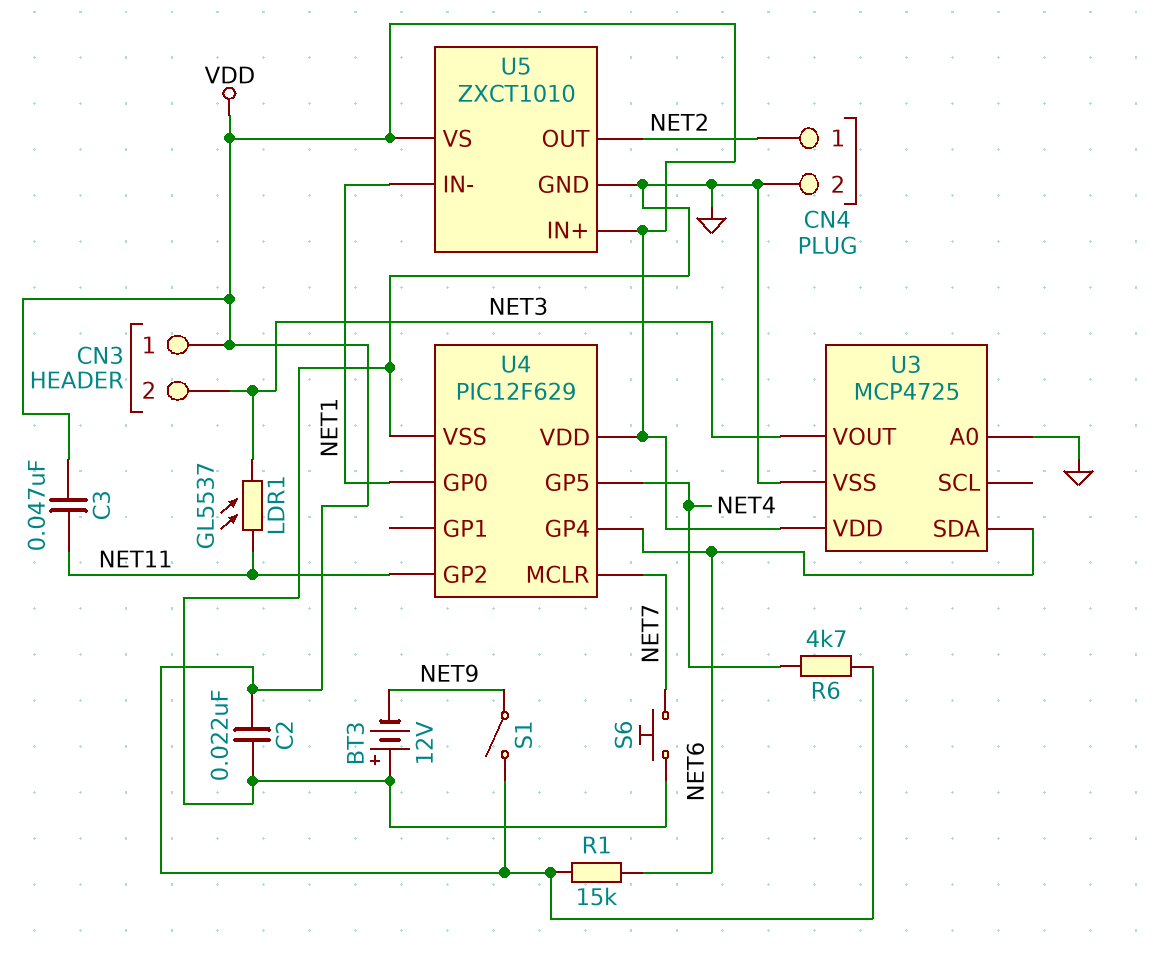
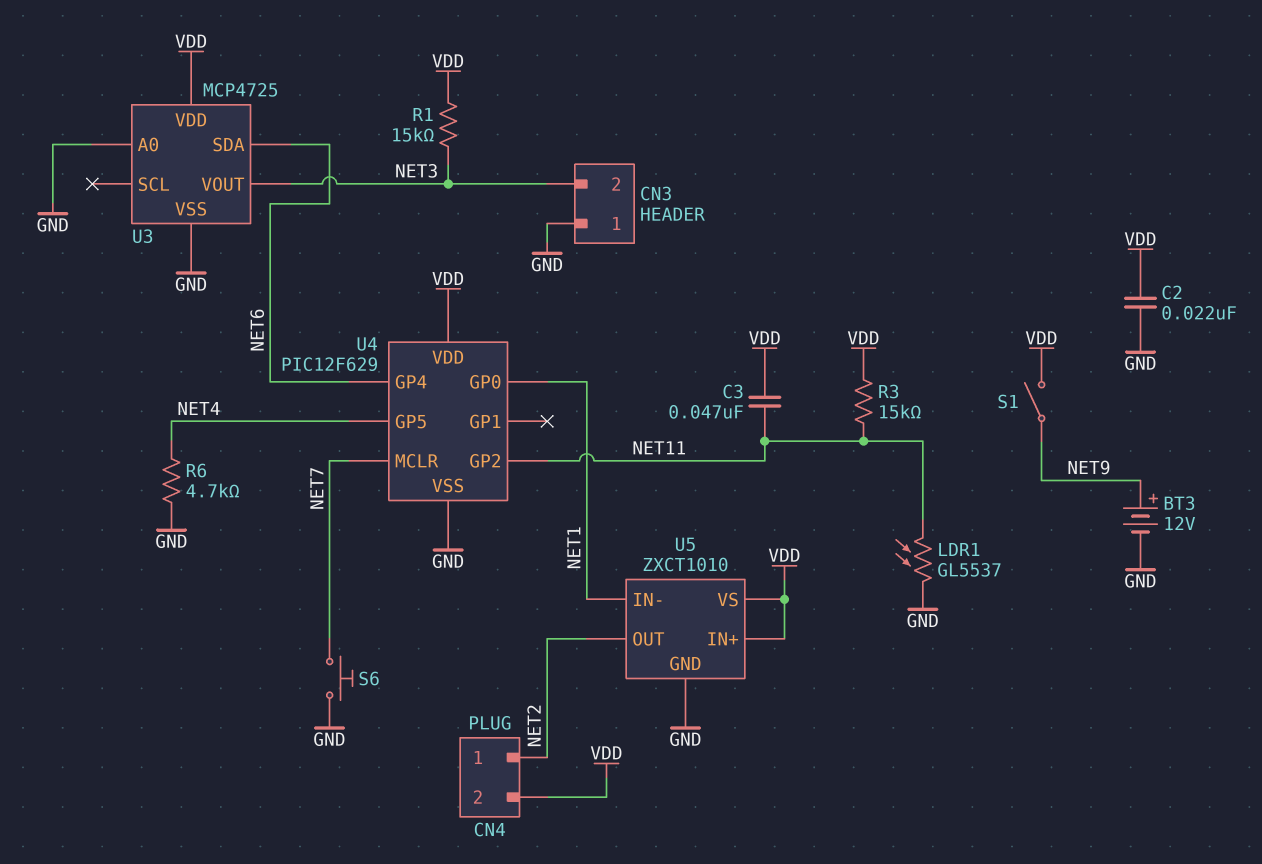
BT3: 12V (plus GND, minus NET9) -> 12V (plus NET9, minus GND)
CN3 pin 1: VDD -> GND
CN4 pin 2: GND -> VDD
LDR1: GL5537 (NET3, NET11) -> GL5537 (GND, NET11)
R1: 15k (NET6, VDD) -> 15k (NET3, VDD)
R3: none -> 15k (NET11, VDD)
R6: 4.7k (NET4, VDD) -> 4.7k (GND, NET4)

